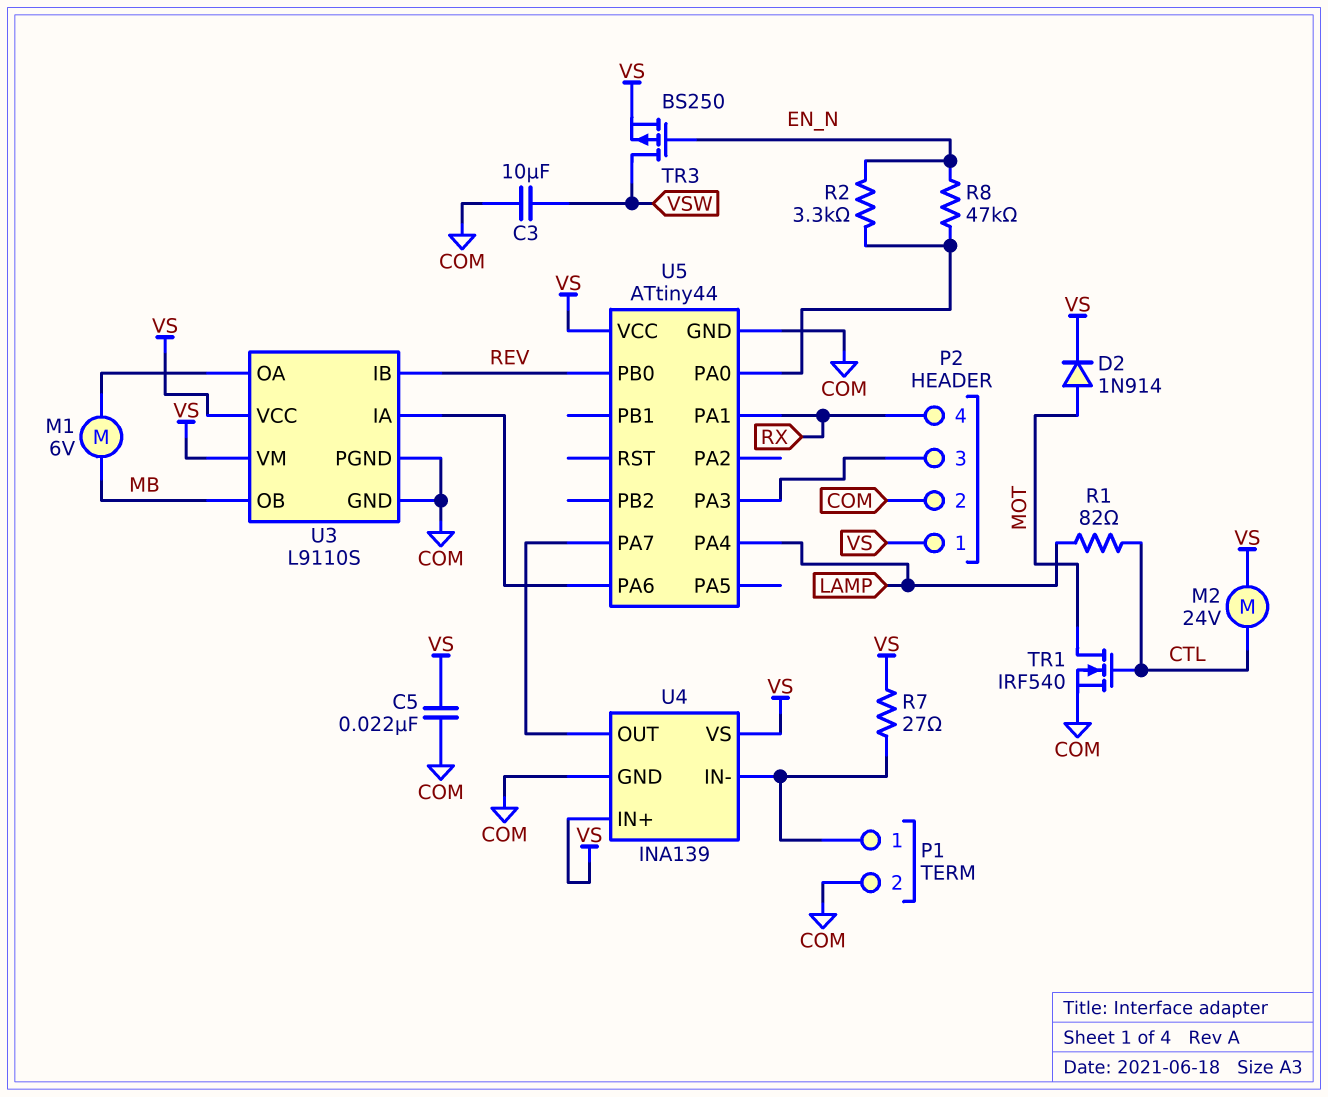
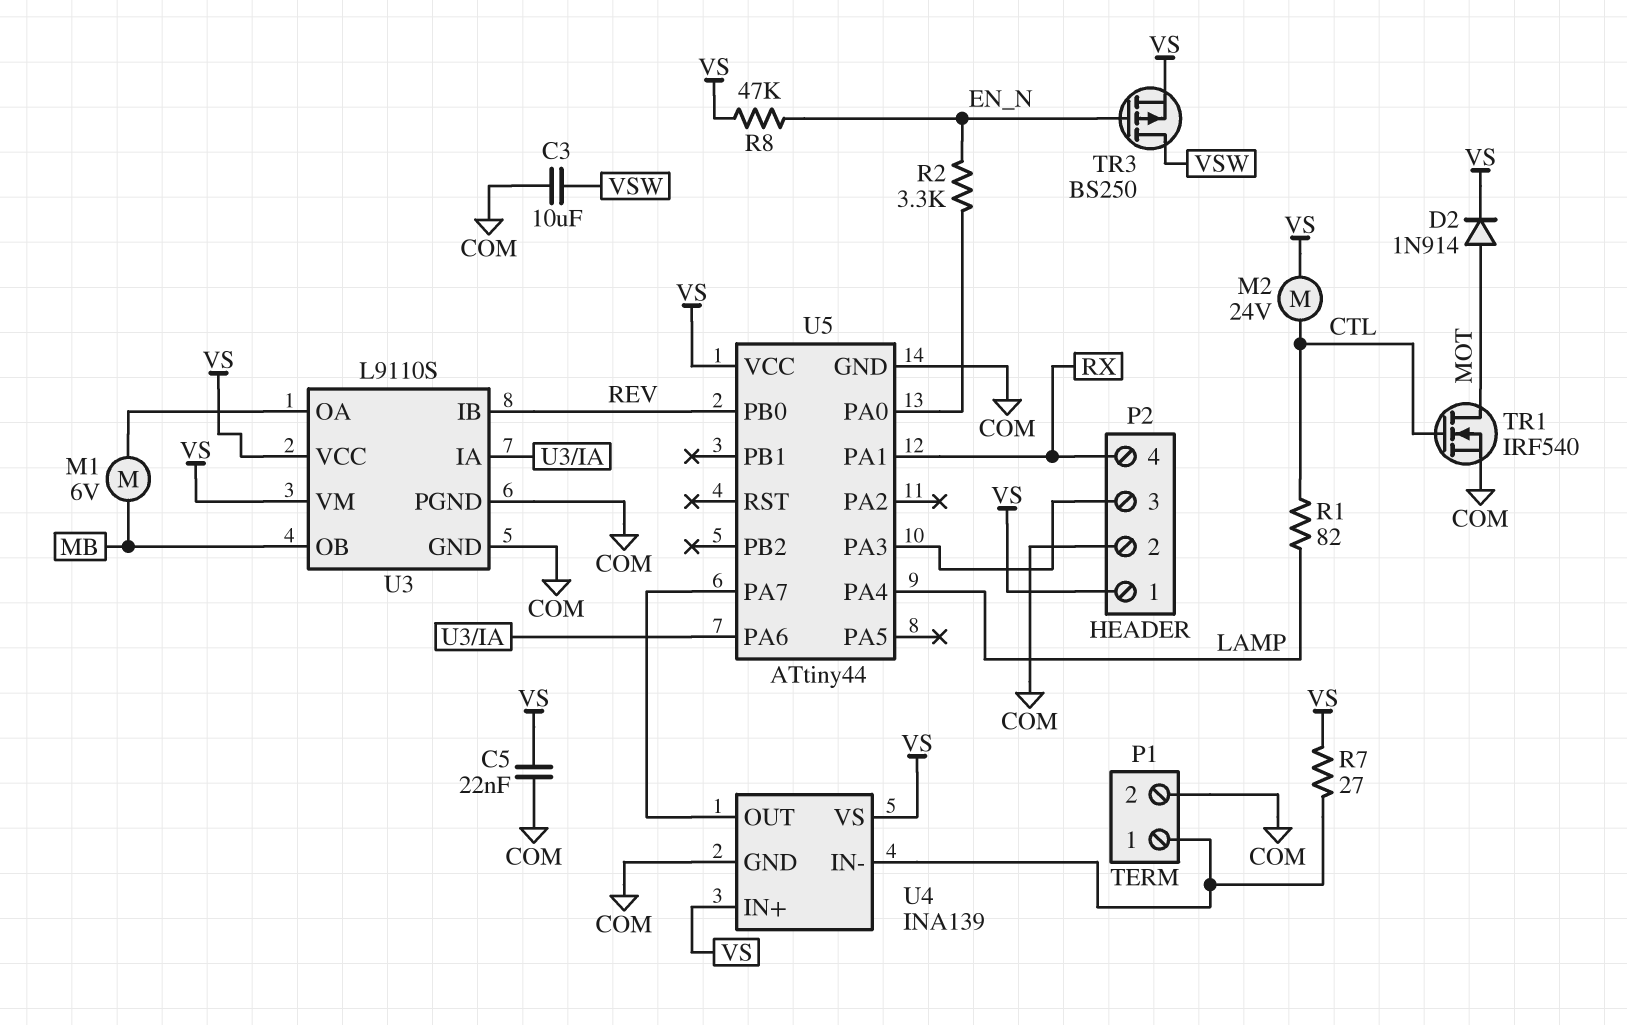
R8: 47k (EN_N, U5/PA0) -> 47k (EN_N, VS)

